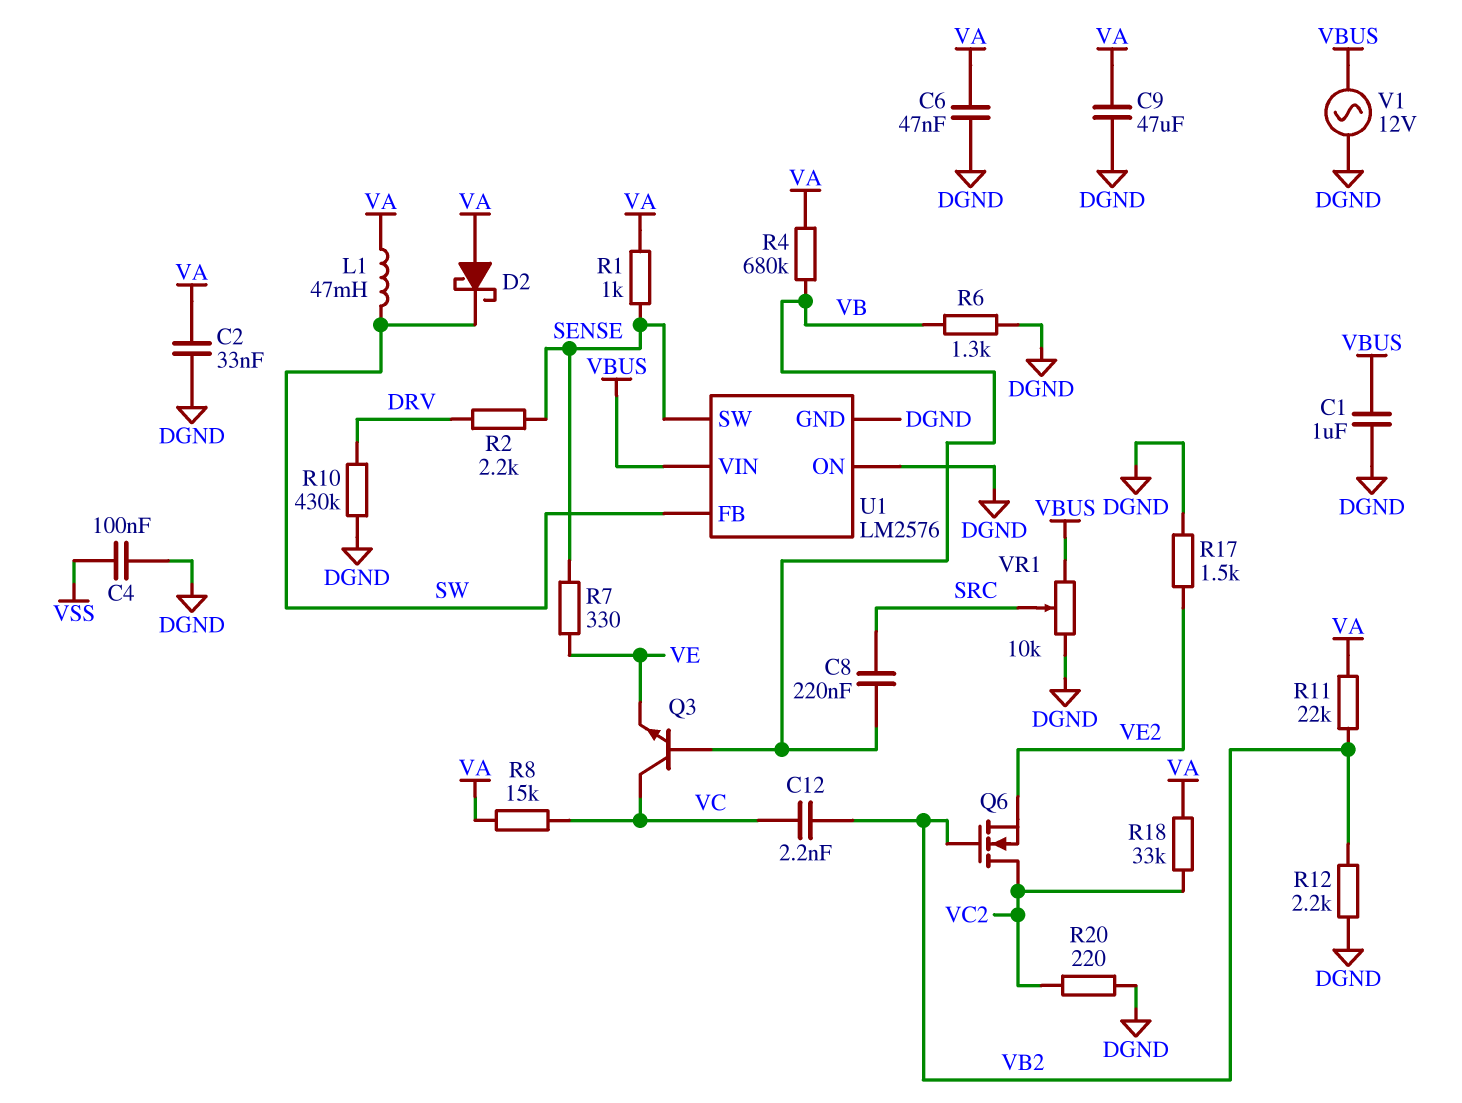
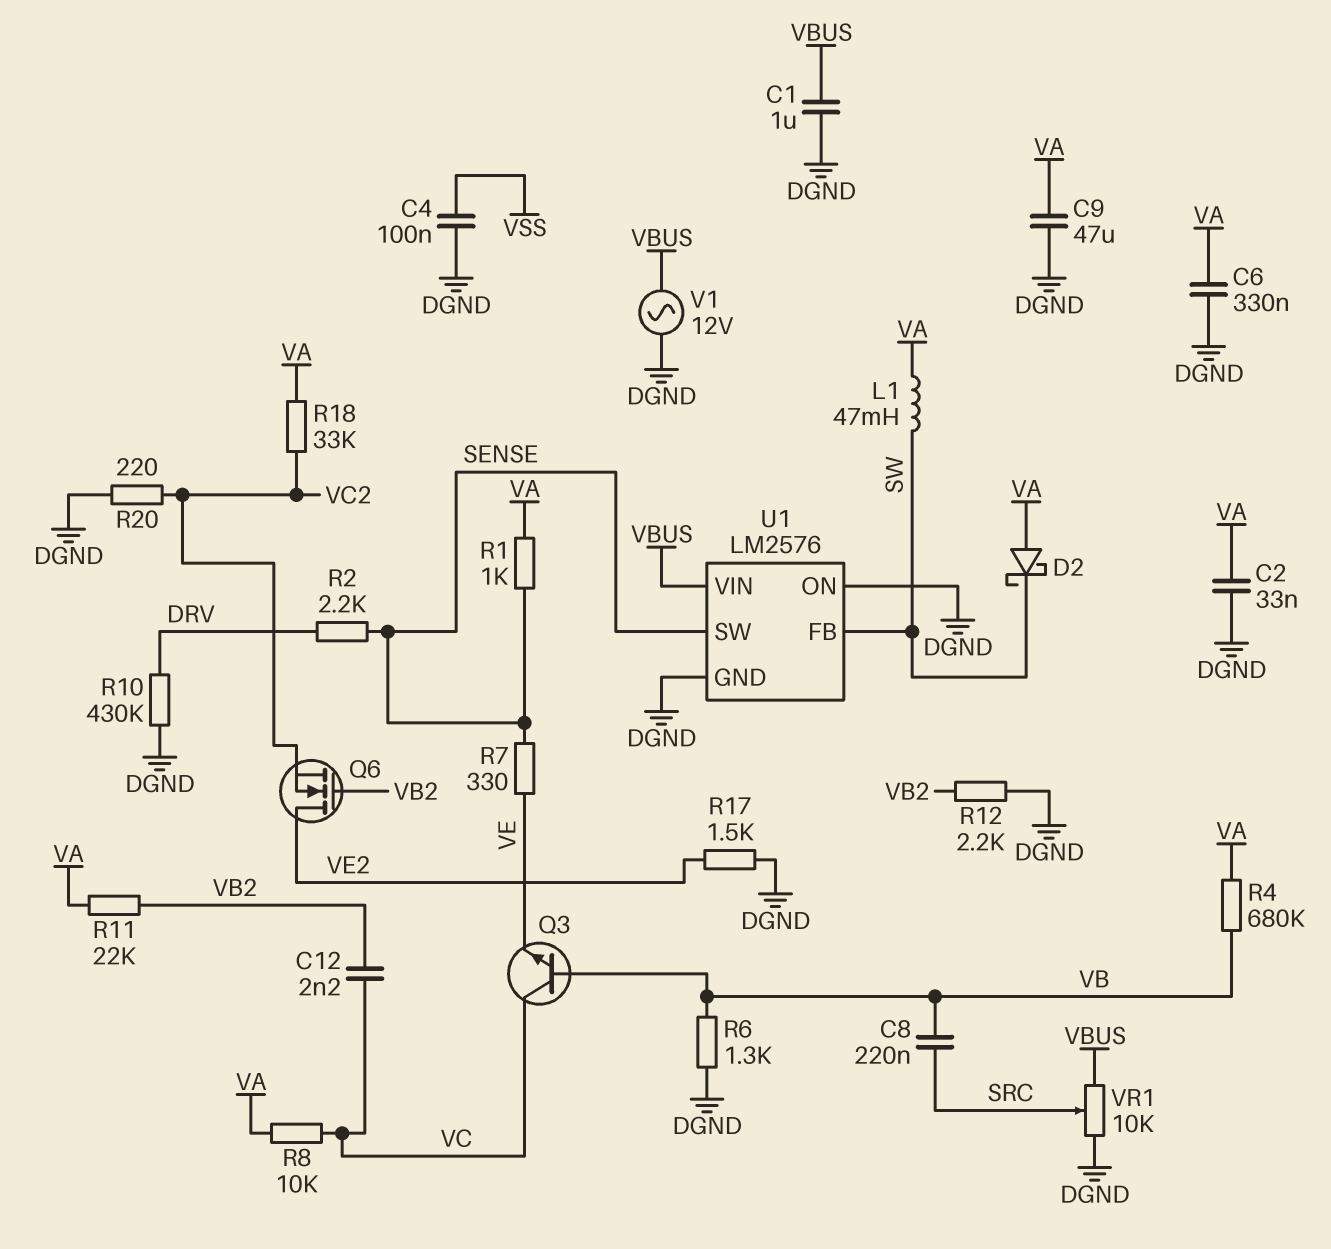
C6: 47nF (DGND, VA) -> 330nF (DGND, VA)
Q6: NMOS (G VB2, D VC2, S VE2) -> NMOS (G VB2, D VE2, S VC2)
R8: 15k (VA, VC) -> 10k (VA, VC)

